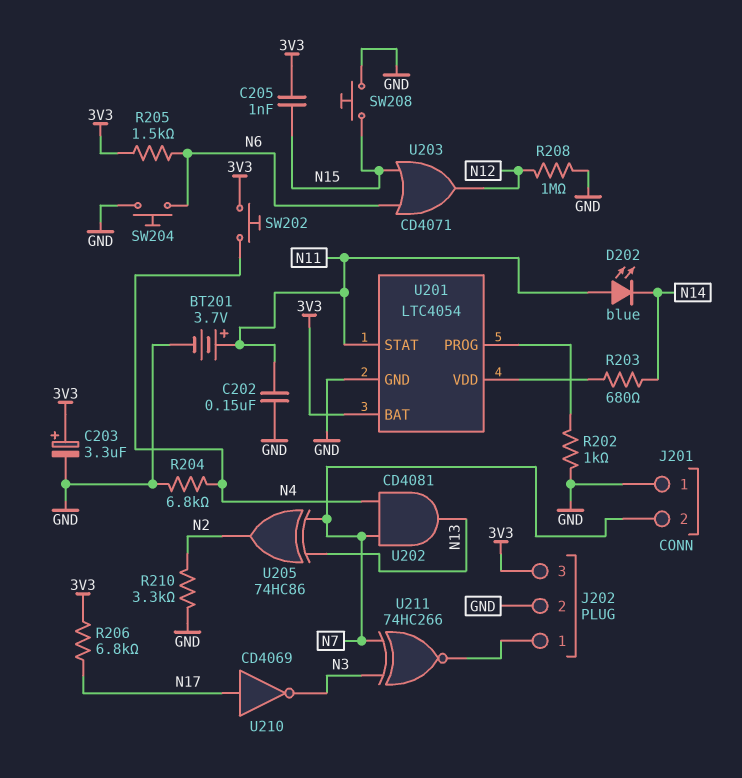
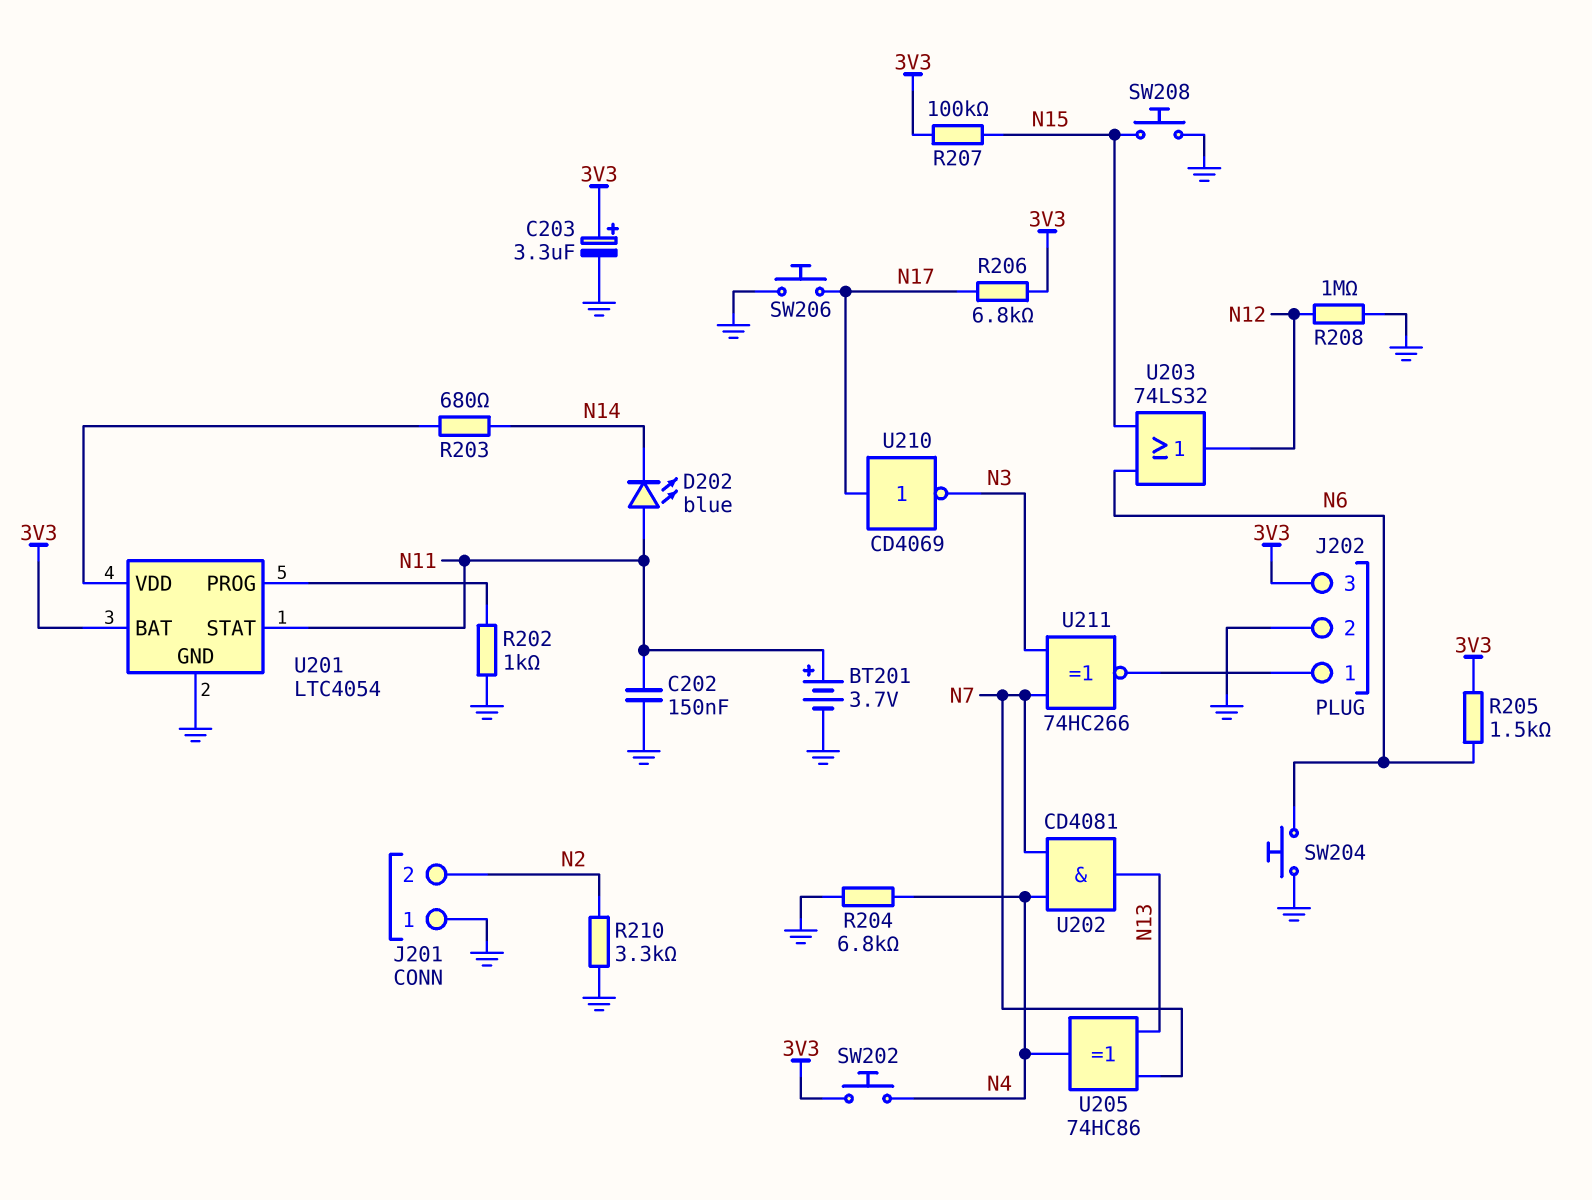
C205: 1nF (3V3, N15) -> none
J201 pin 2: N7 -> N2
R207: none -> 100k (3V3, N15)
SW206: none -> button (GND, N17)
U203: OR CD4071 (in N6, in N15, out N12) -> OR 74LS32 (in N6, in N15, out N12)
U205: XOR 74HC86 (in N7, in N13, out N2) -> XOR 74HC86 (in N7, in N13, out N4)

